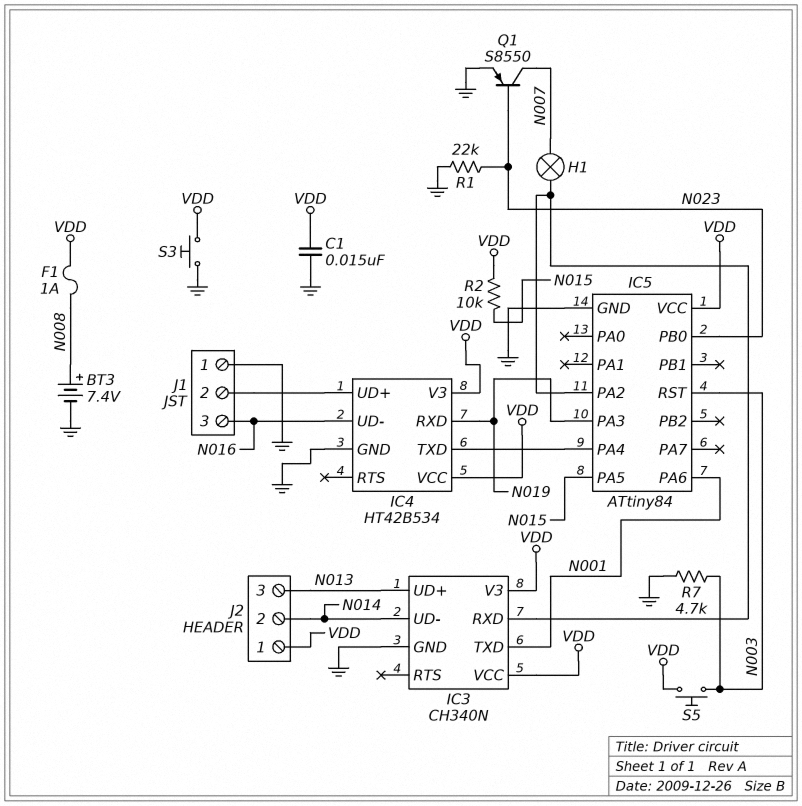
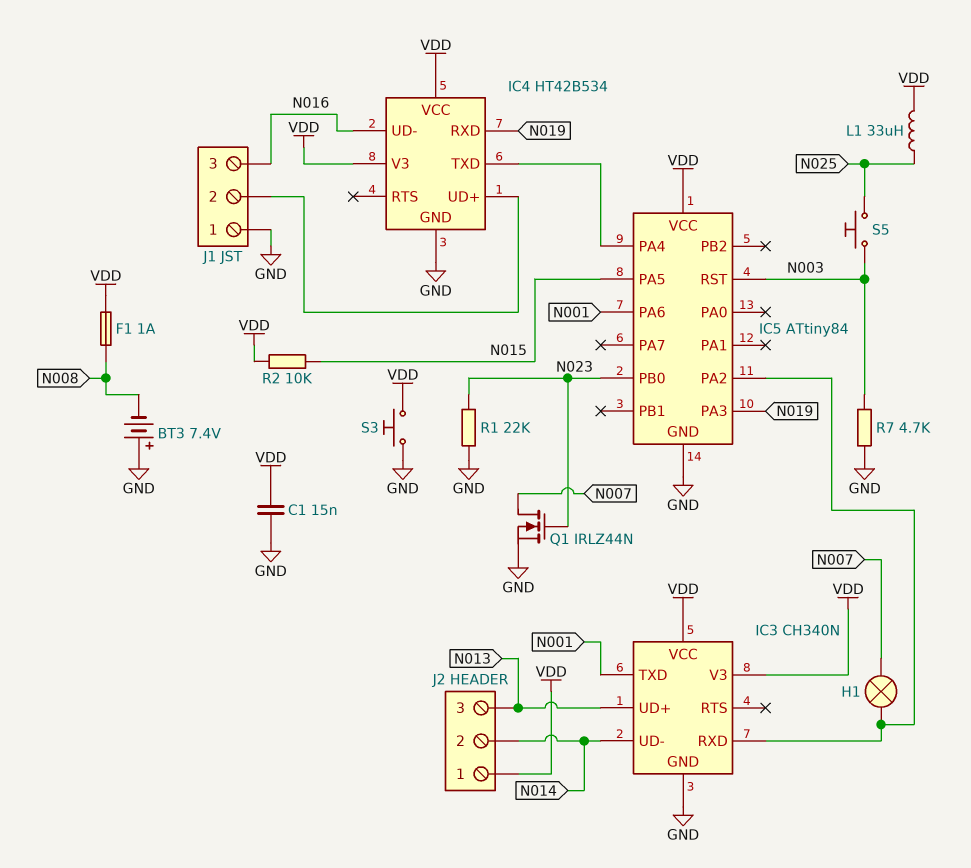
BT3: 7.4V (plus N008, minus GND) -> 7.4V (plus GND, minus N008)
L1: none -> 33uH (N025, VDD)
Q1: PNP S8550 (B N023, C N007, E GND) -> NMOS IRLZ44N (G N023, D N007, S GND)
S5: button (N003, VDD) -> button (N003, N025)

